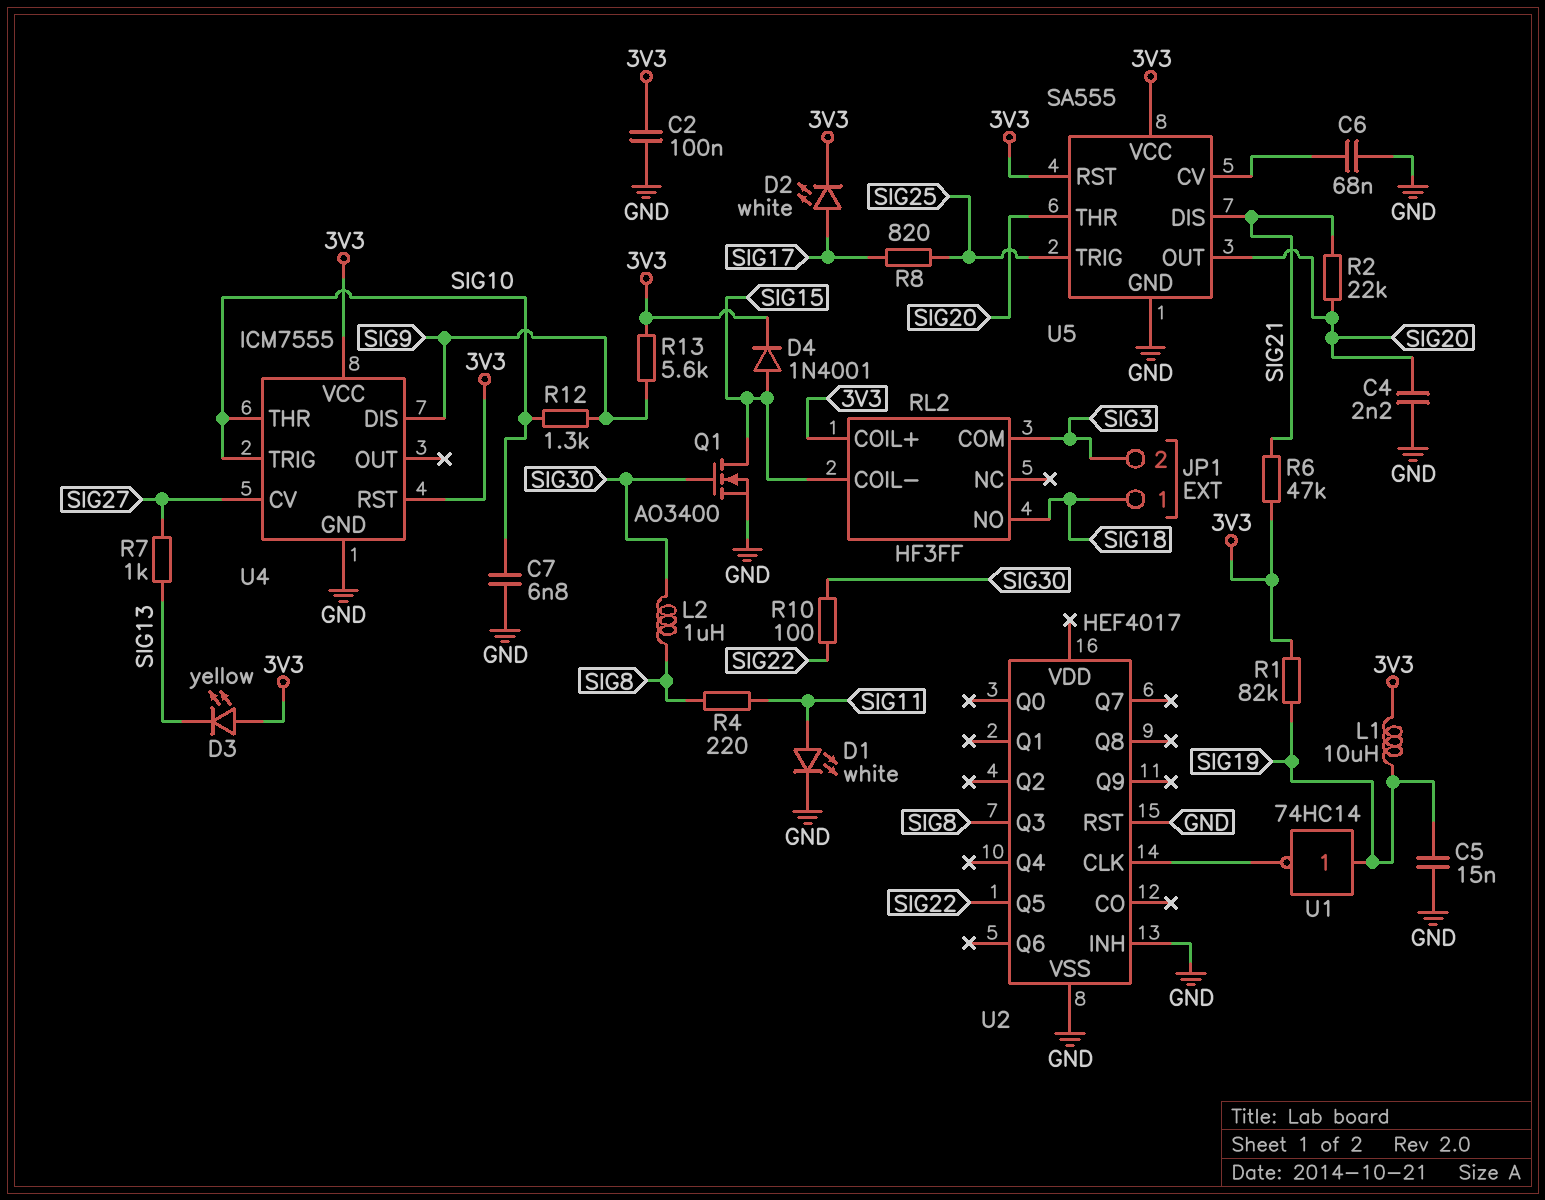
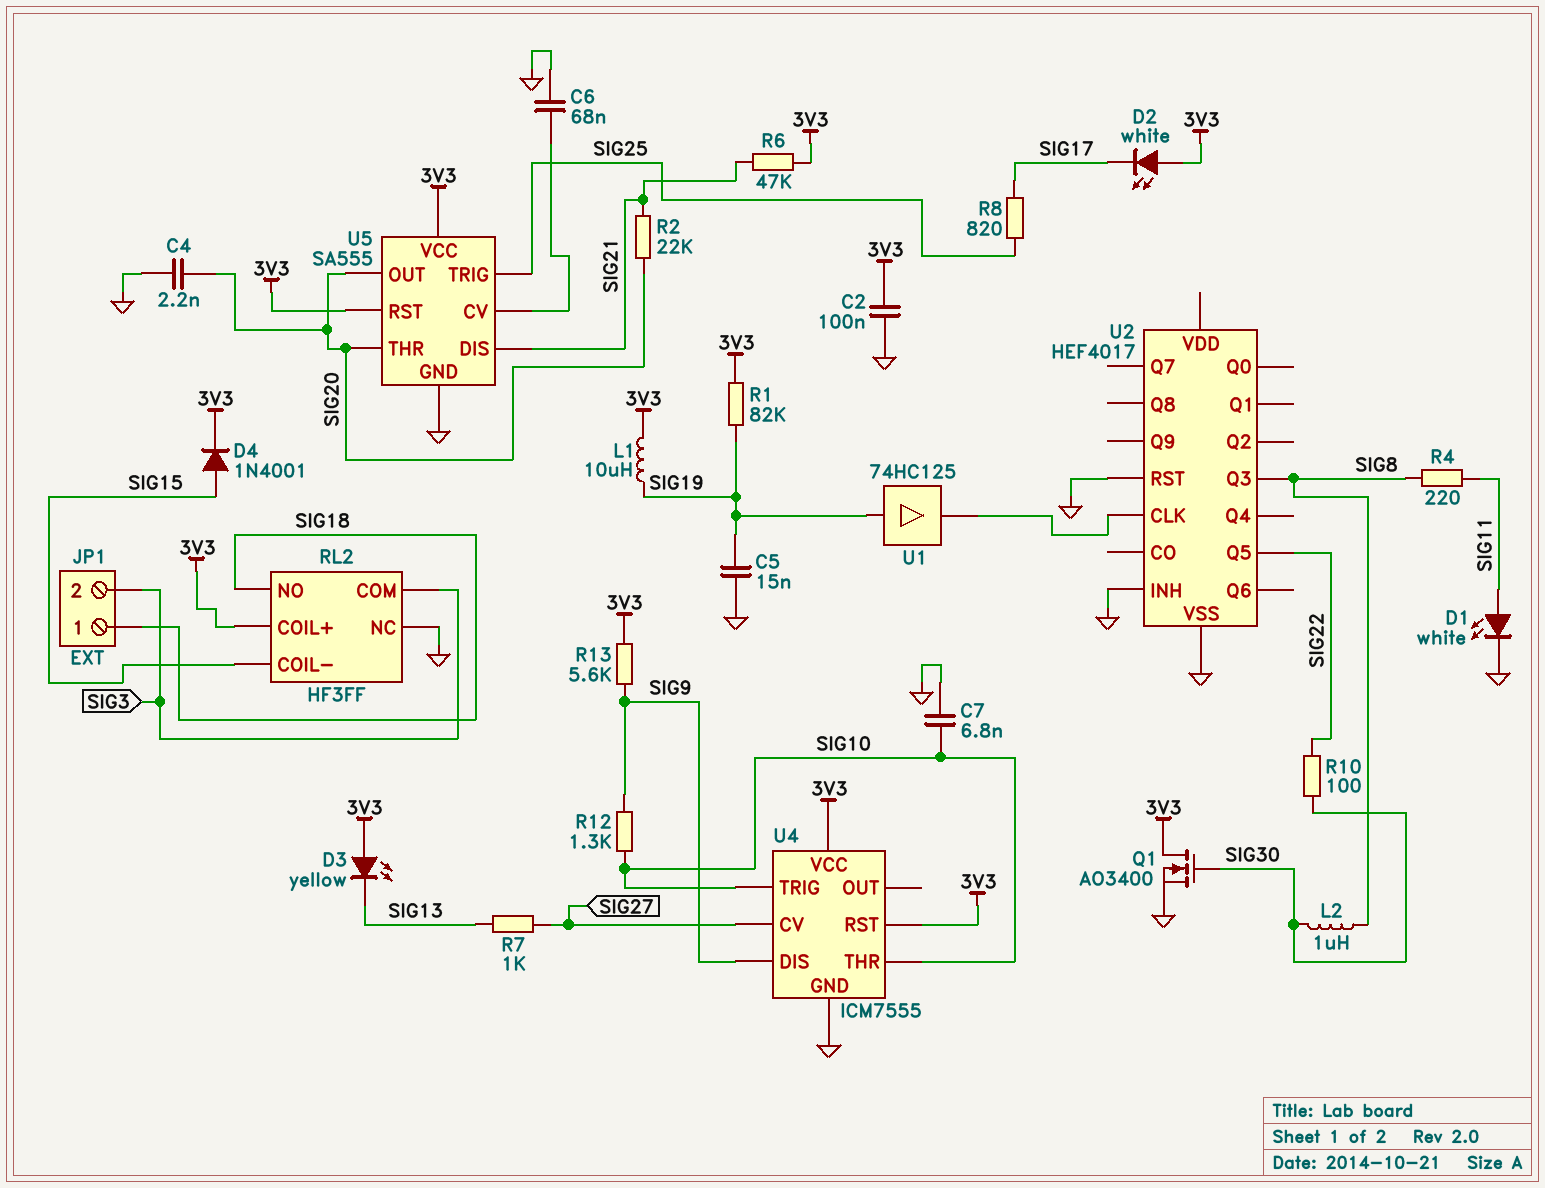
D2: LED white (A SIG17, K 3V3) -> LED white (A 3V3, K SIG17)
Q1: NMOS AO3400 (G SIG30, D SIG15, S GND) -> NMOS AO3400 (G SIG30, D 3V3, S GND)
RL2 pin NC: none -> GND
U1: NOT 74HC14 (in SIG19, out U2/CLK) -> buffer 74HC125 (in SIG19, out U2/CLK)

